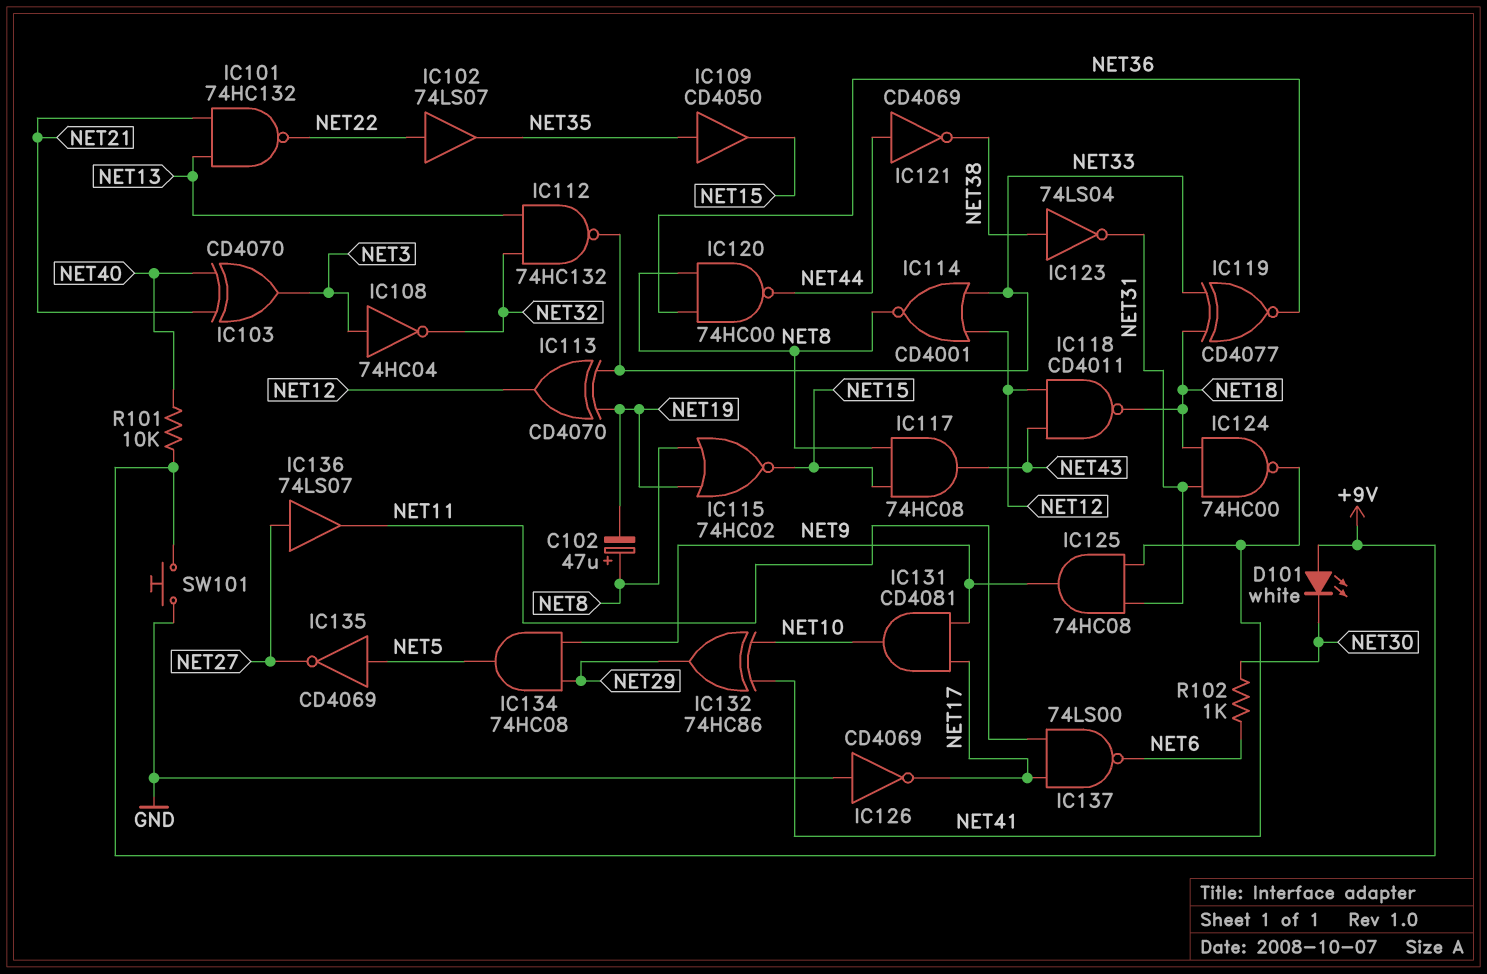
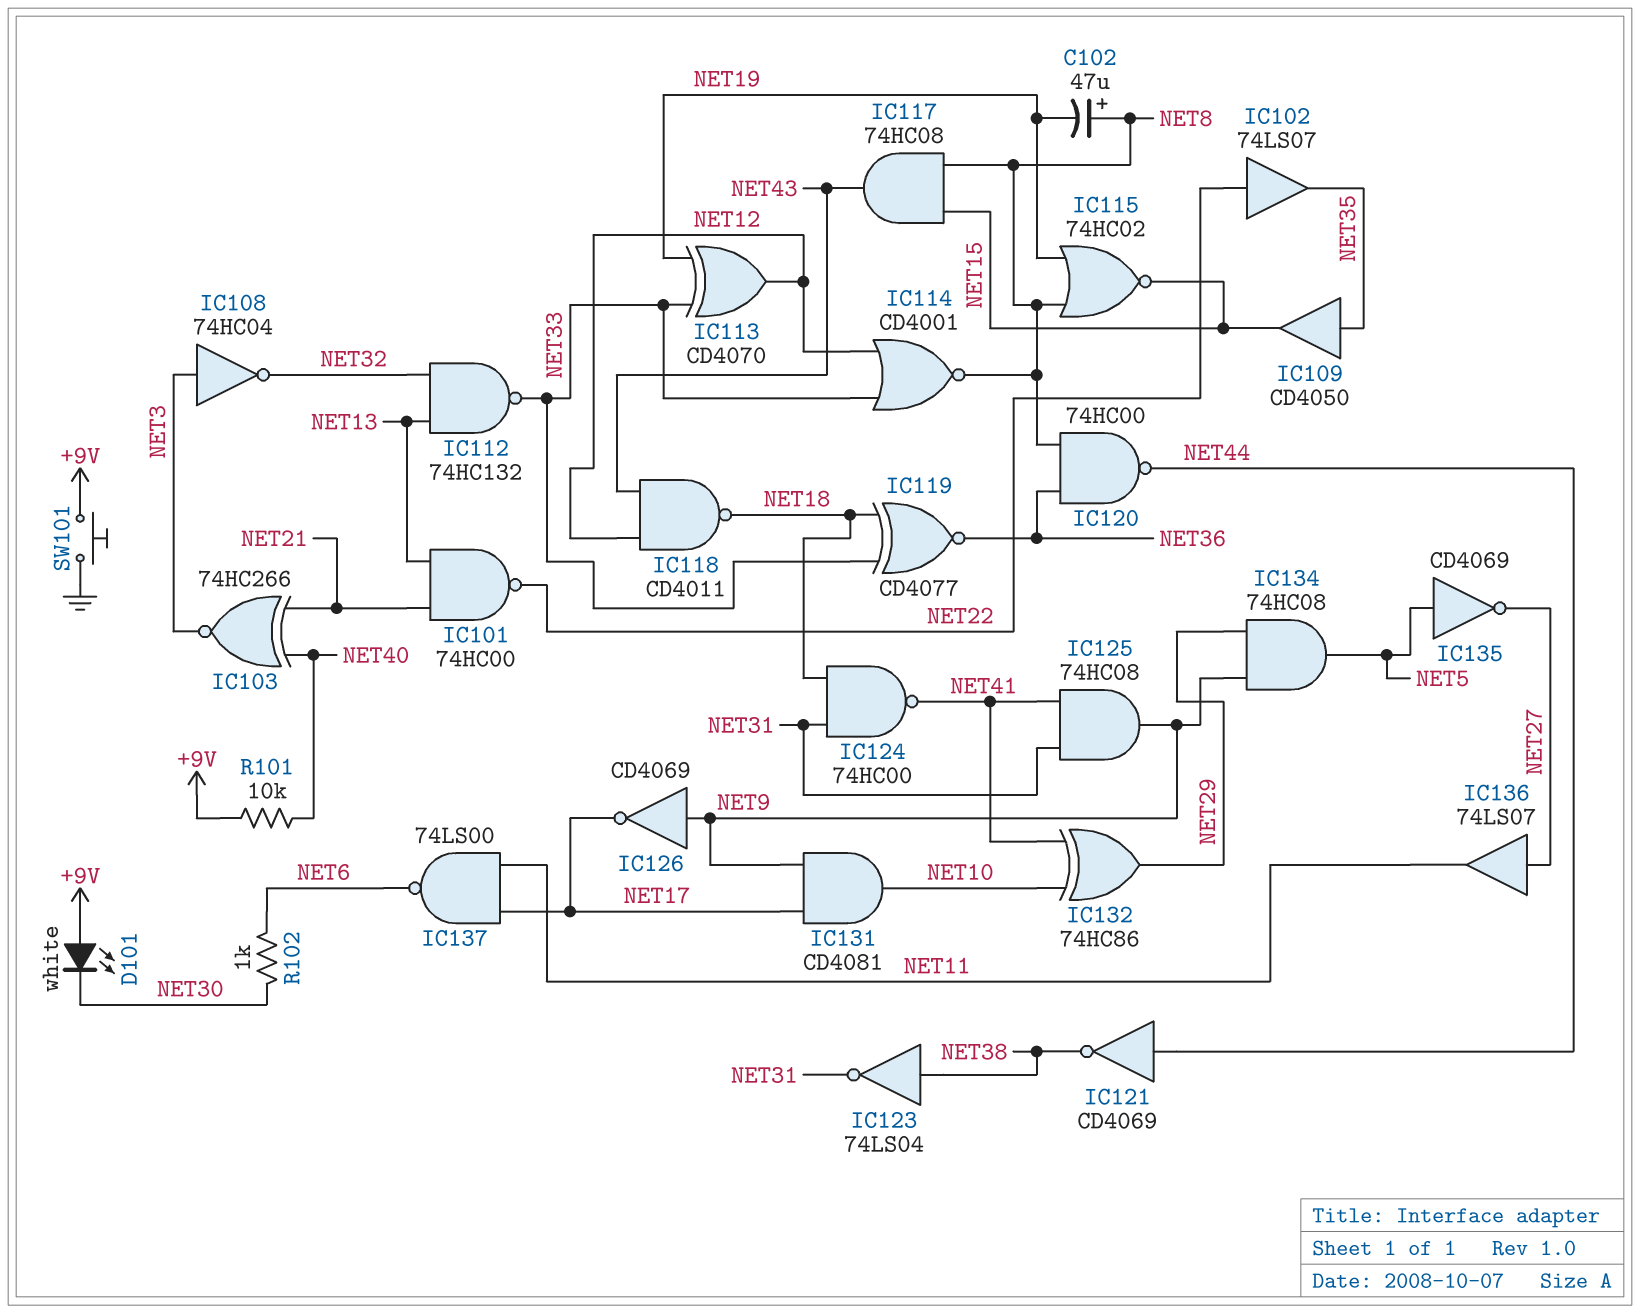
IC101: NAND 74HC132 (in NET13, in NET21, out NET22) -> NAND 74HC00 (in NET13, in NET21, out NET22)
IC103: XOR CD4070 (in NET21, in NET40, out NET3) -> XNOR 74HC266 (in NET21, in NET40, out NET3)
IC126: NOT CD4069 (in GND, out NET17) -> NOT CD4069 (in NET9, out NET17)

